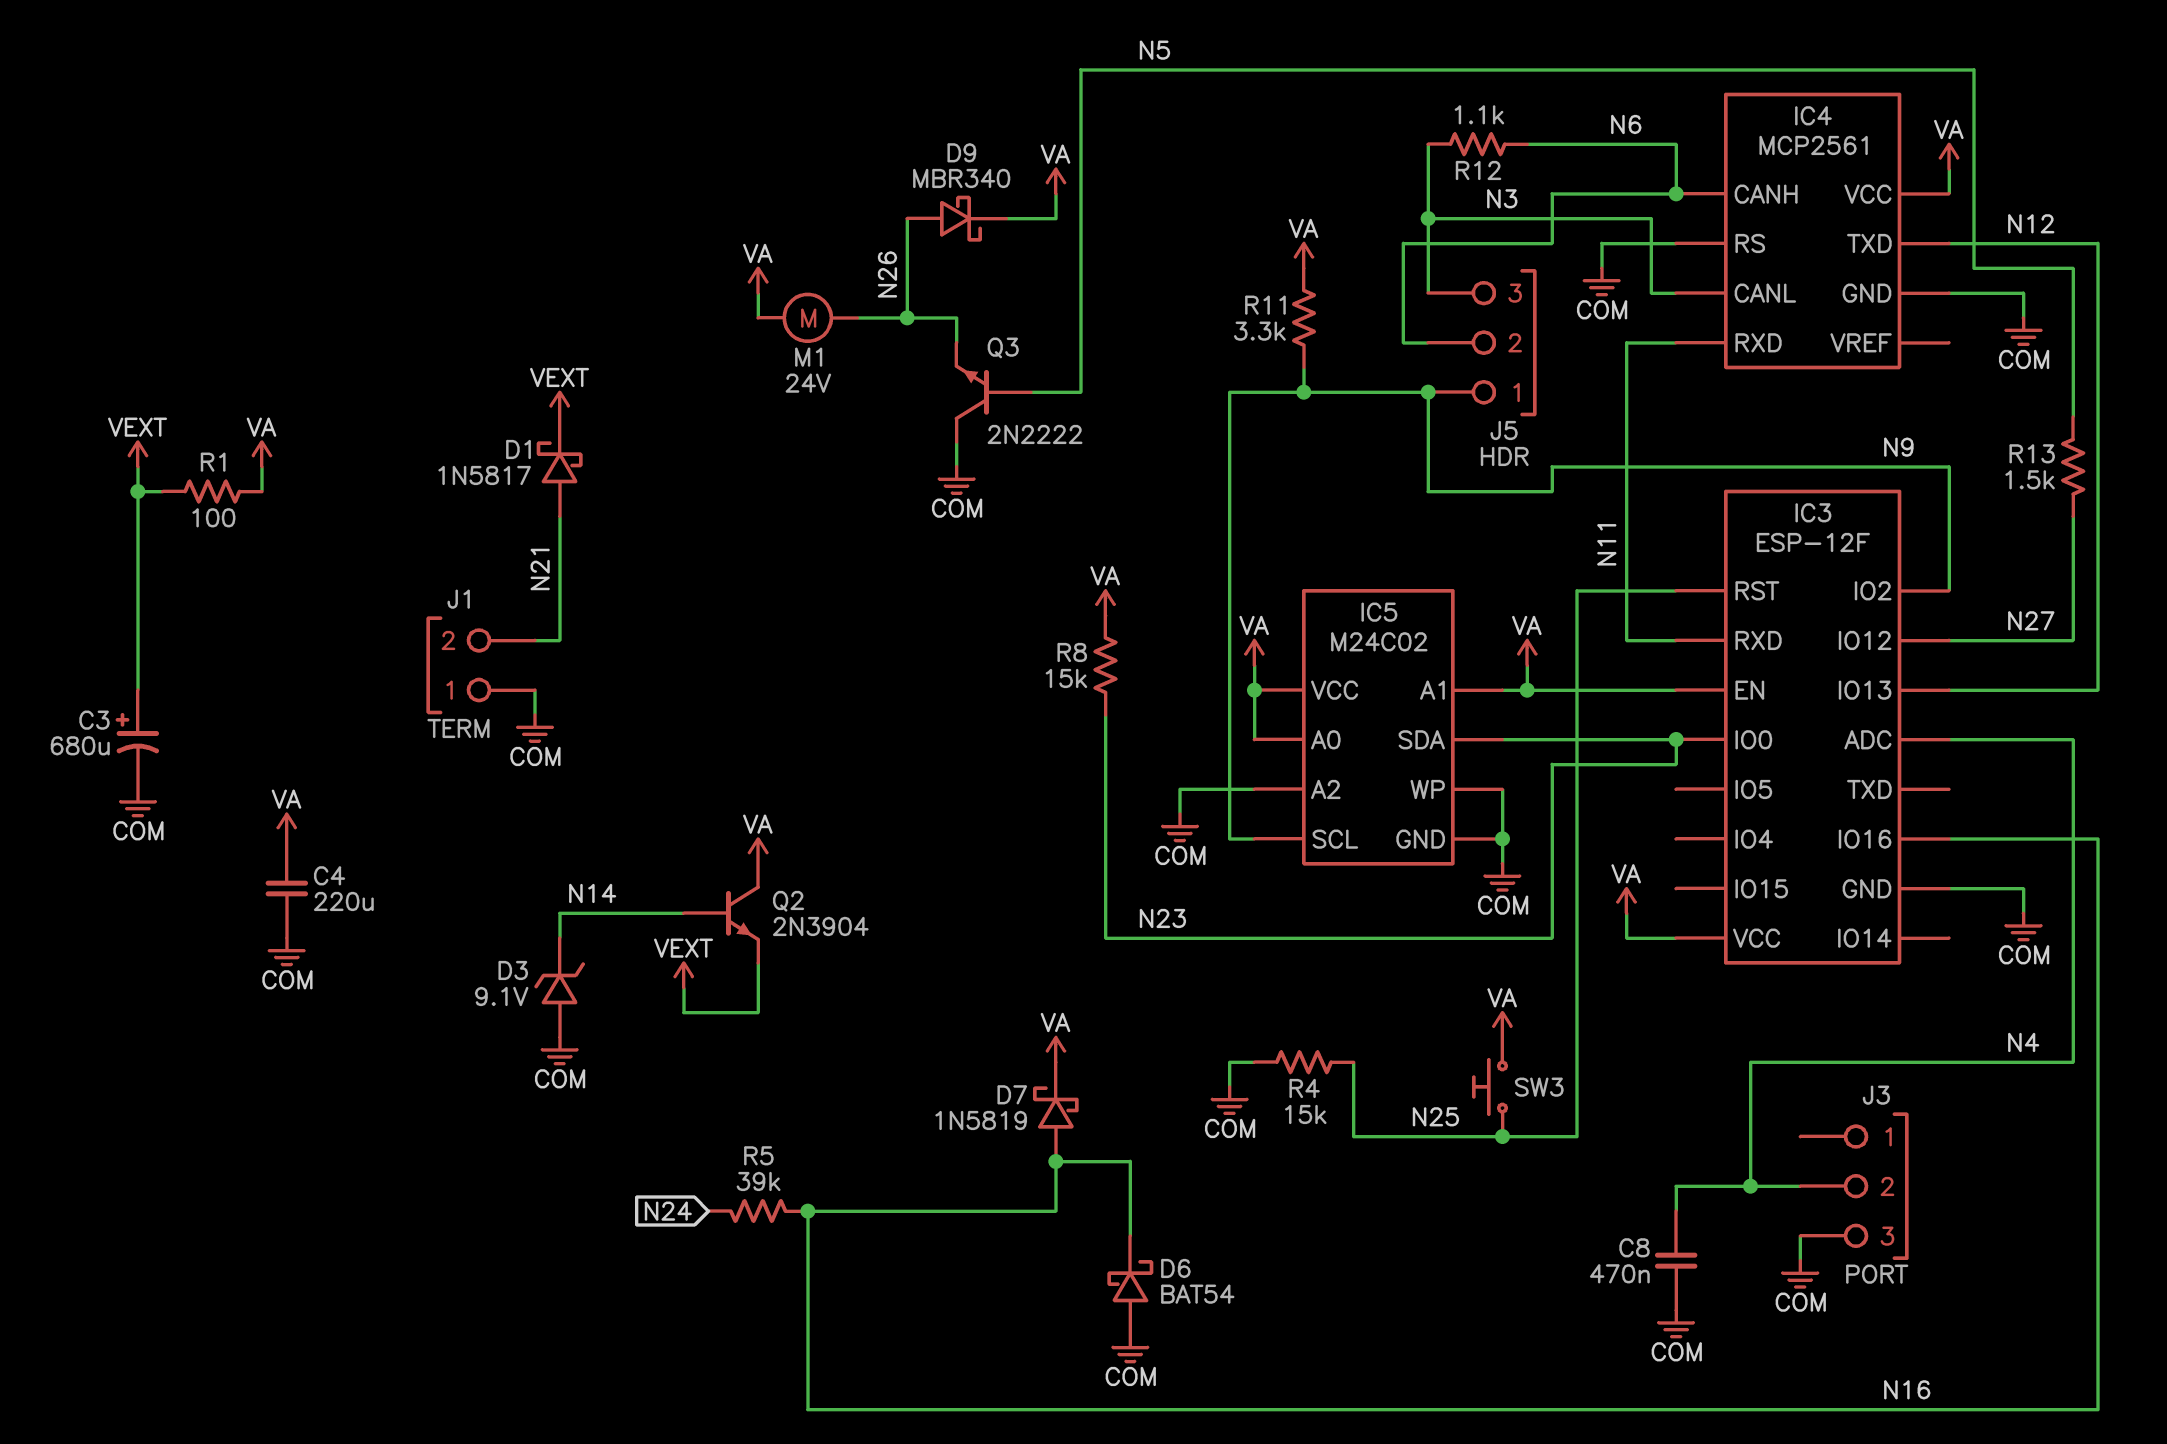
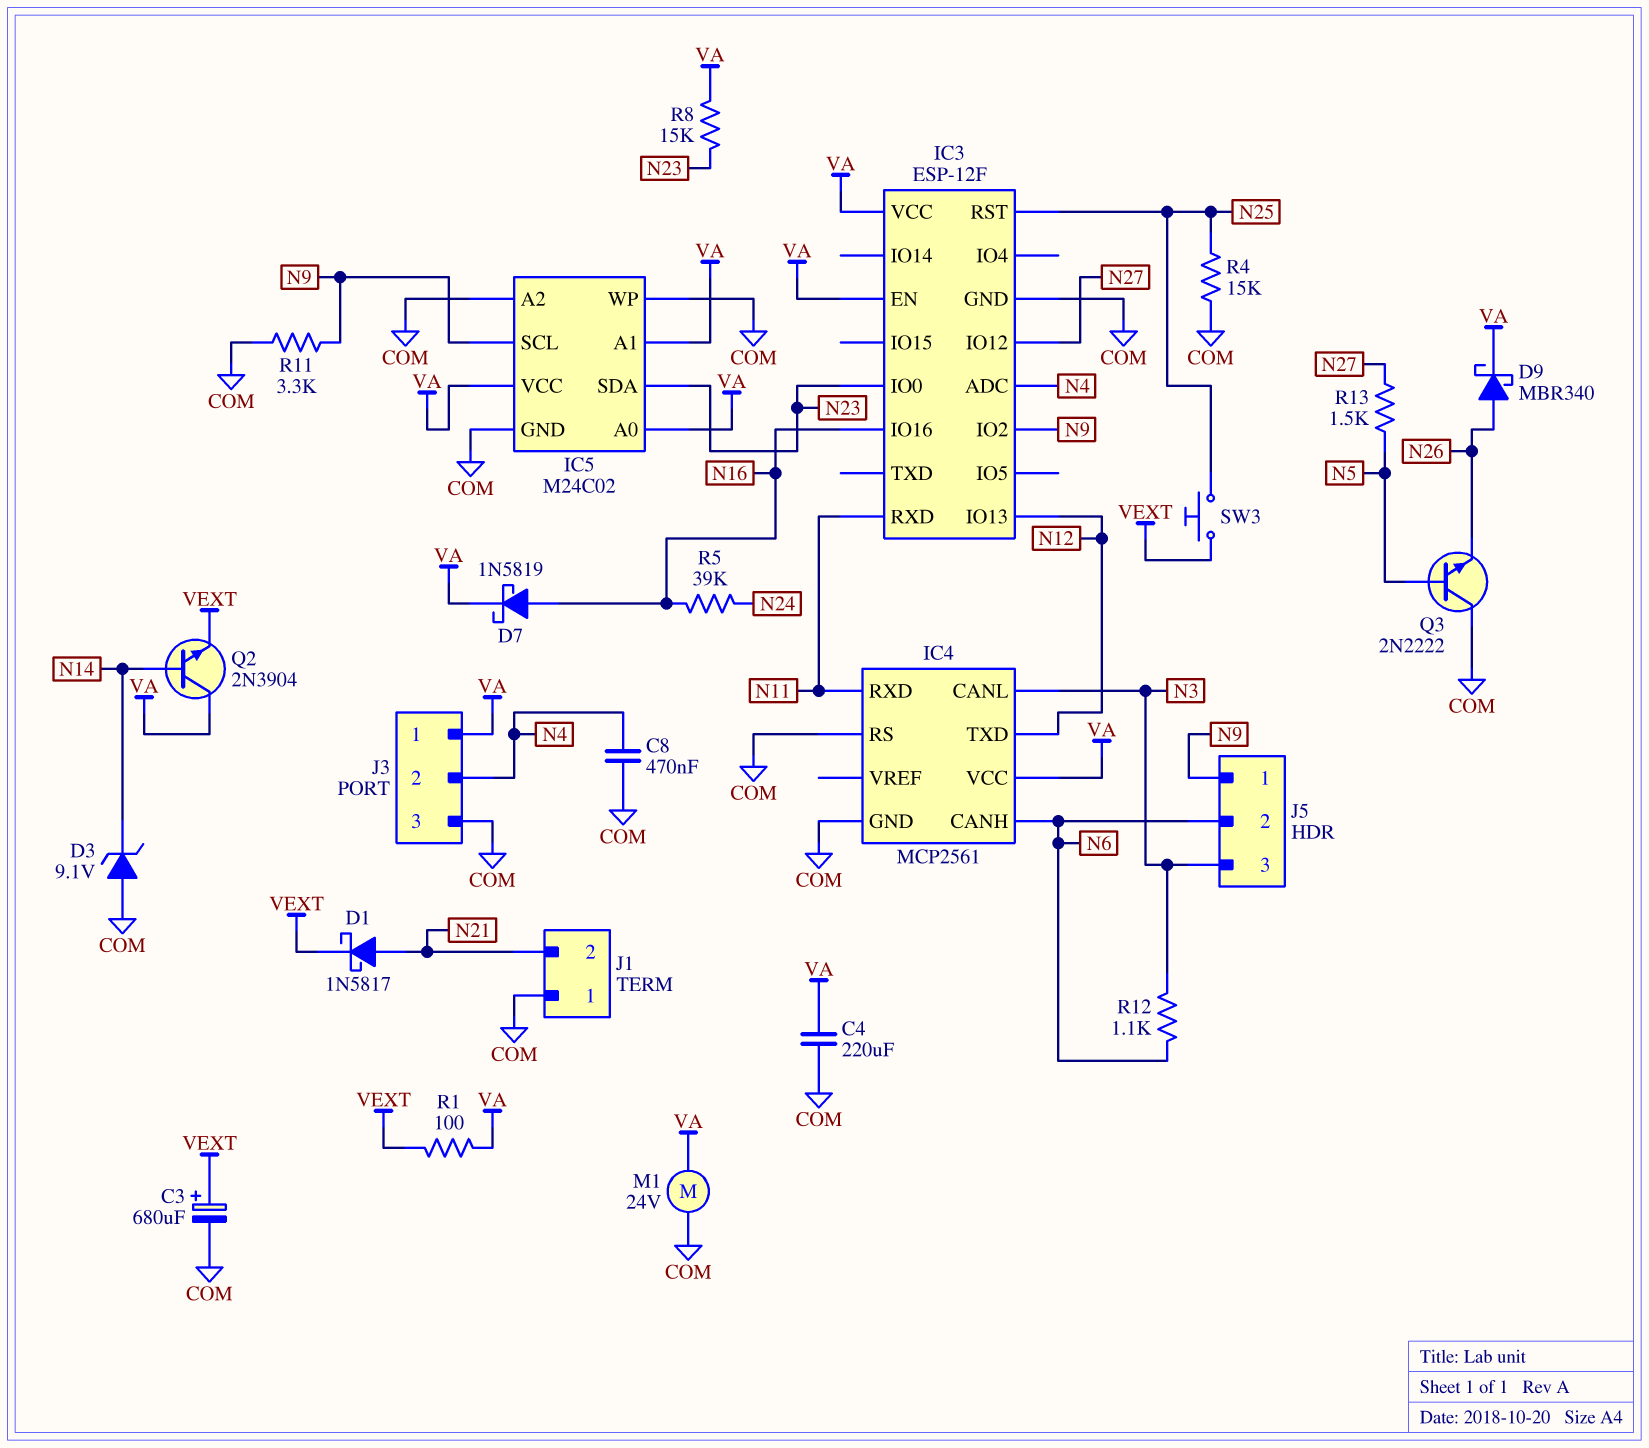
D6: schottky BAT54 (A COM, K N16) -> none
J3 pin 1: none -> VA
M1: motor 24V (N26, VA) -> motor 24V (COM, VA)
R11: 3.3k (N9, VA) -> 3.3k (COM, N9)
SW3: button (N25, VA) -> button (N25, VEXT)

